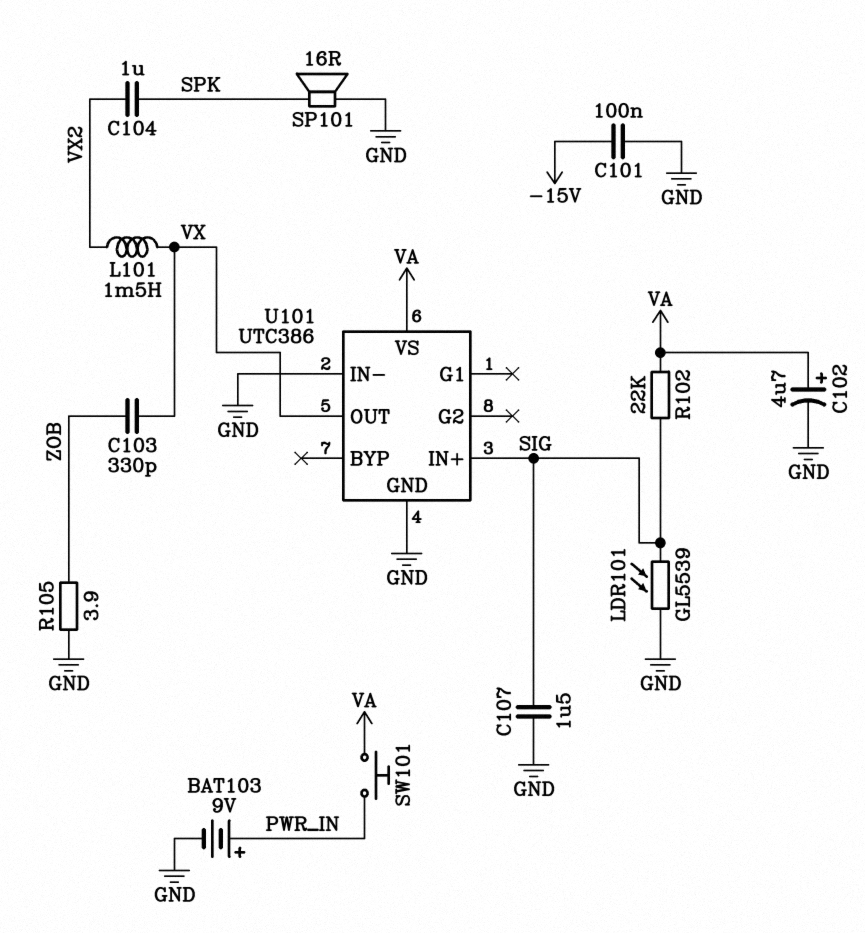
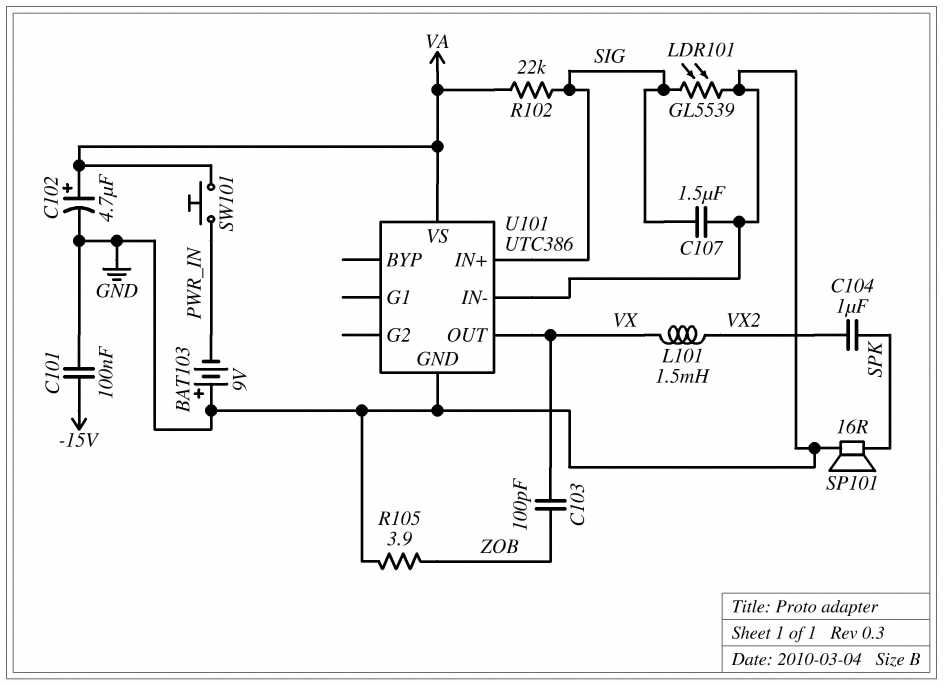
BAT103: 9V (plus PWR_IN, minus GND) -> 9V (plus GND, minus PWR_IN)
C103: 330pF (VX, ZOB) -> 100pF (VX, ZOB)

